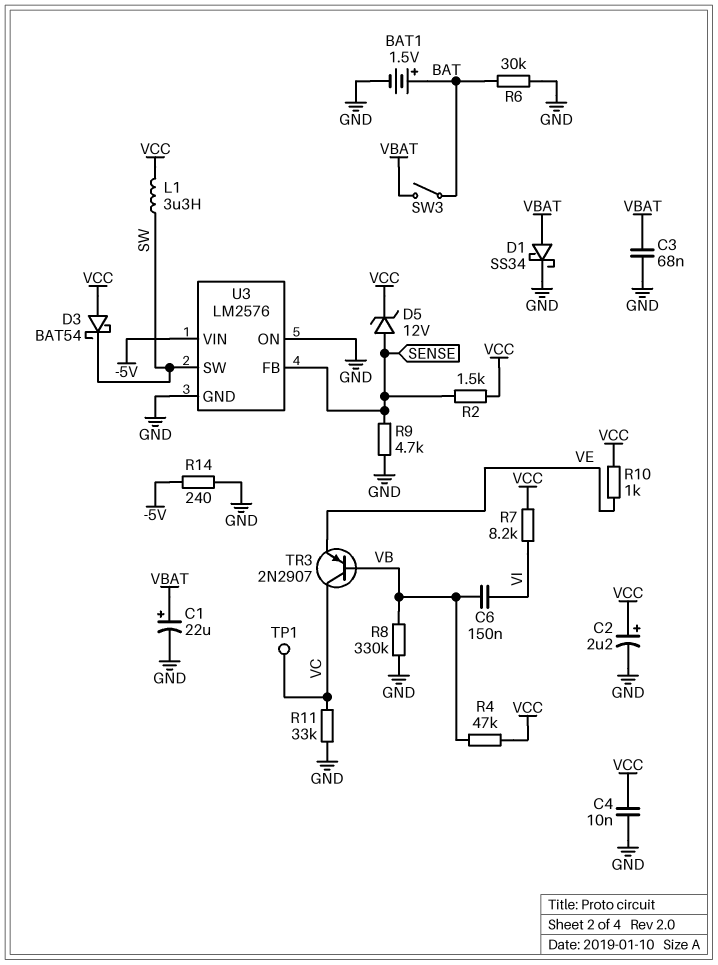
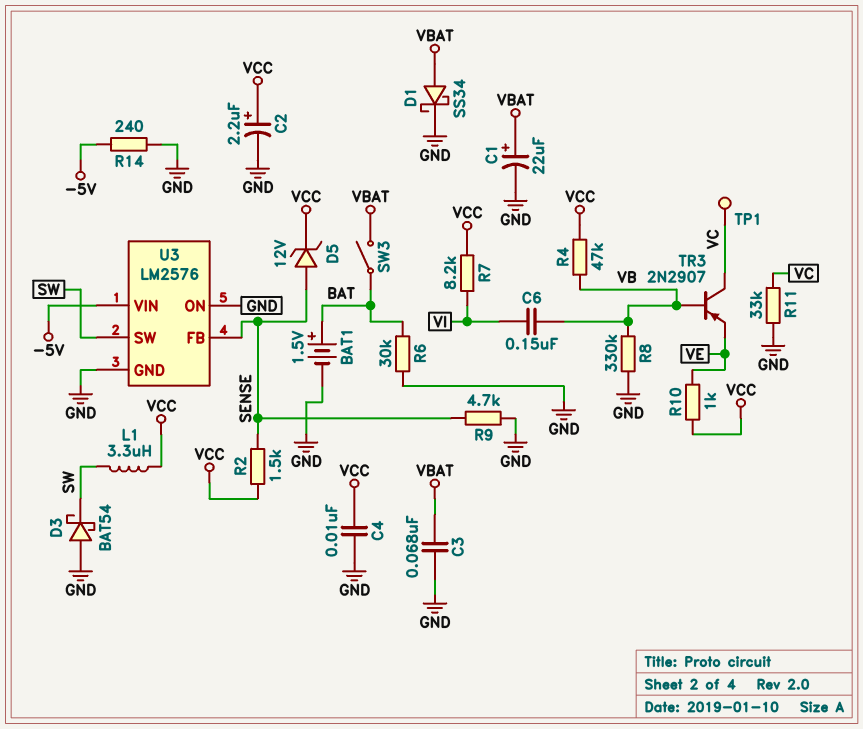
D3: schottky BAT54 (A VCC, K SW) -> schottky BAT54 (A GND, K SW)

